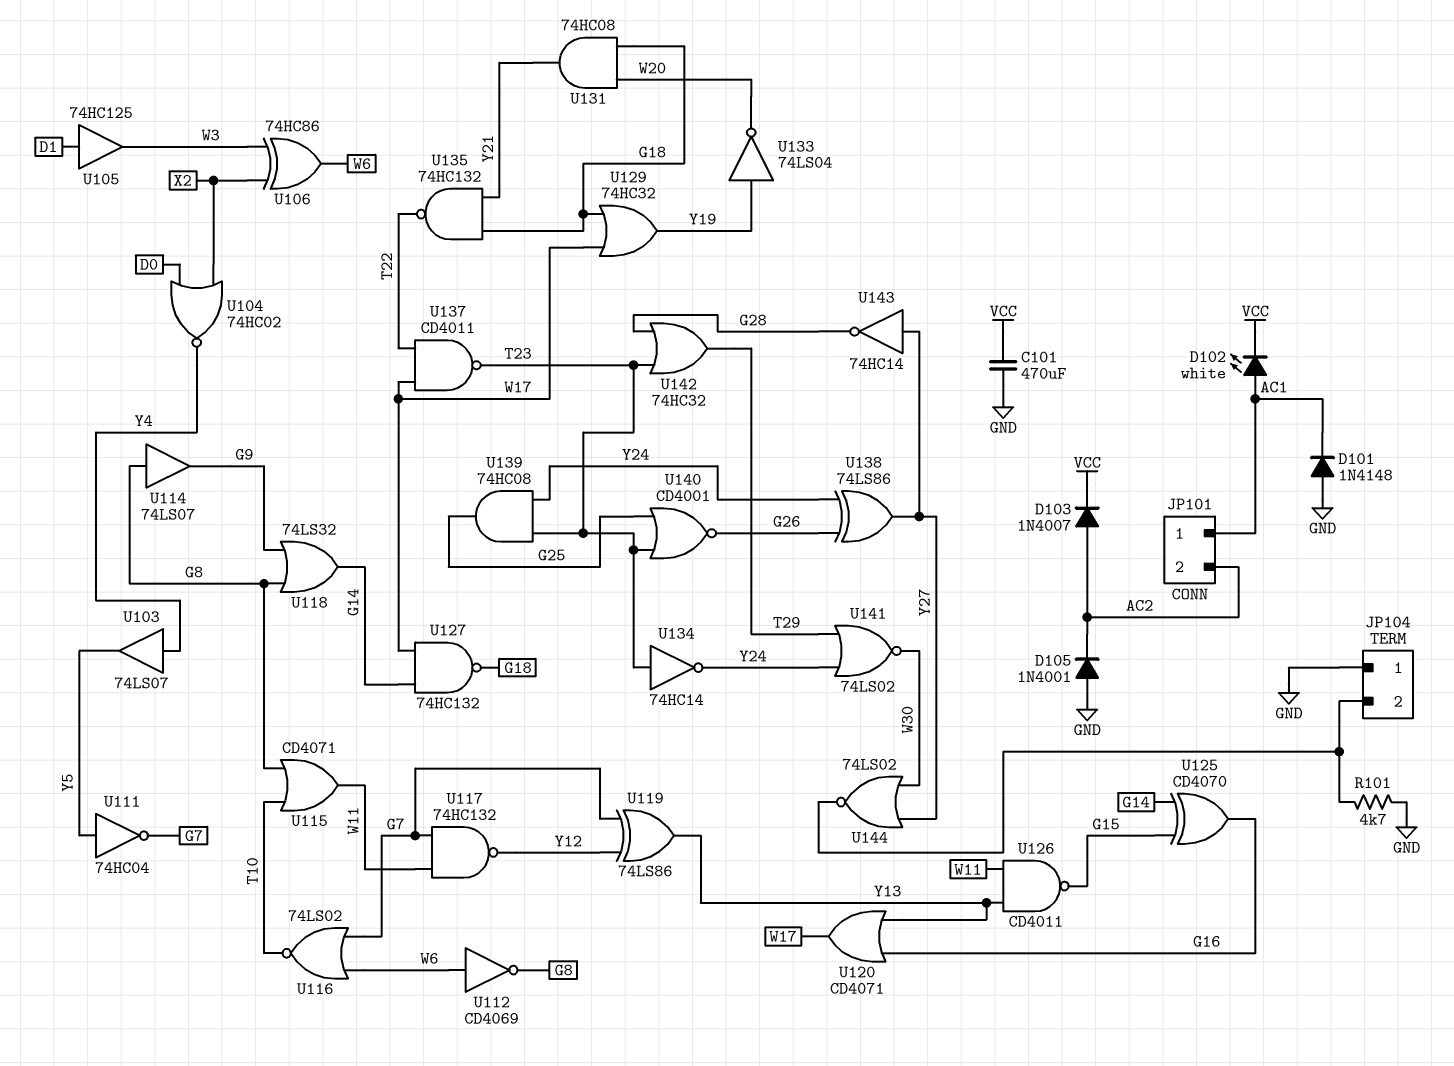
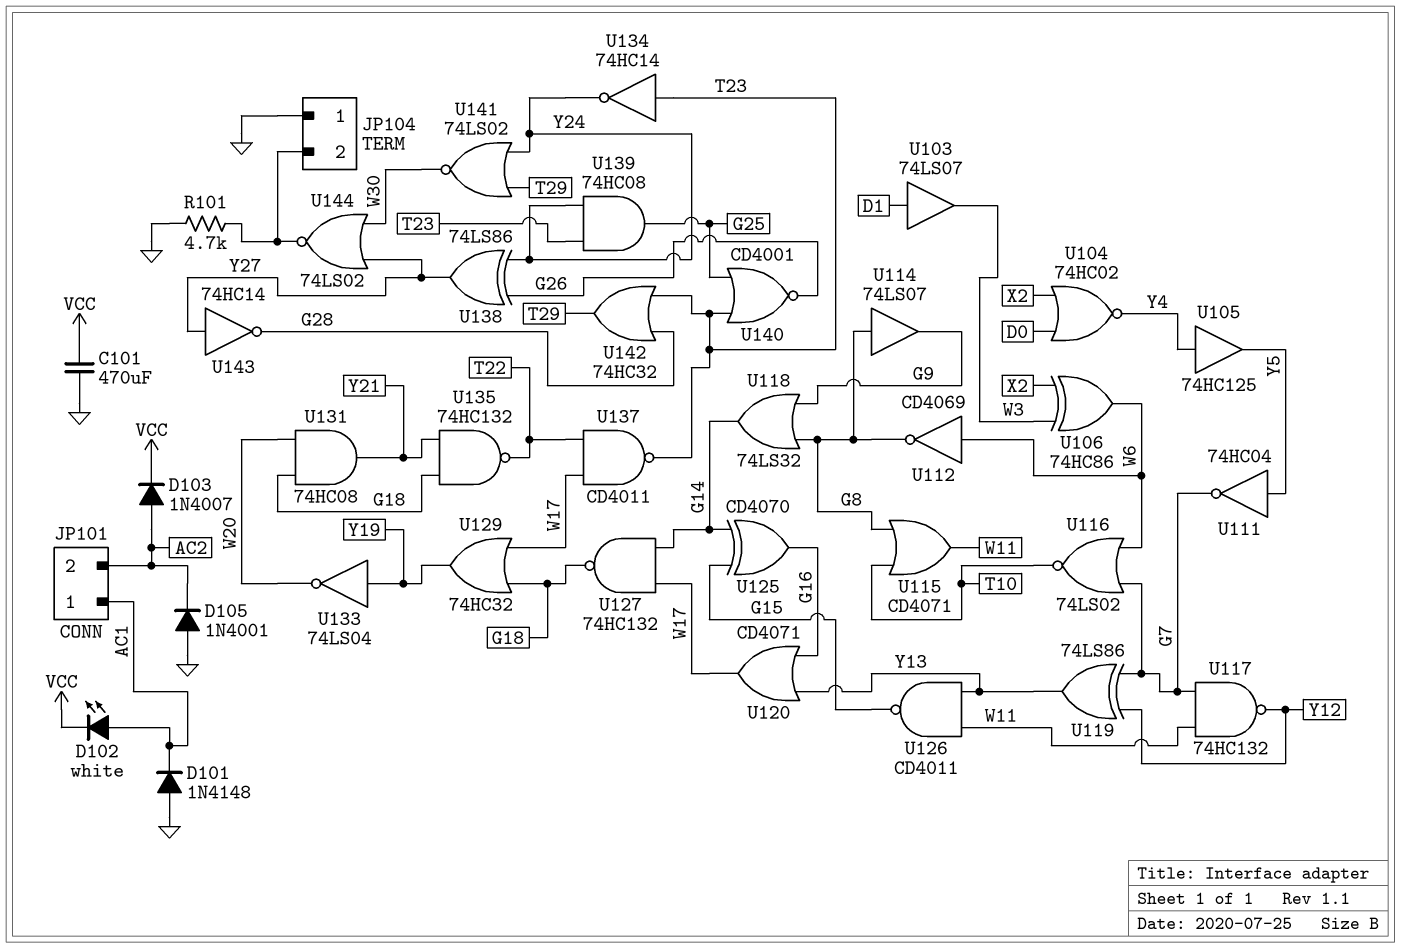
U103: buffer 74LS07 (in Y4, out Y5) -> buffer 74LS07 (in D1, out W3)
U105: buffer 74HC125 (in D1, out W3) -> buffer 74HC125 (in Y4, out Y5)

